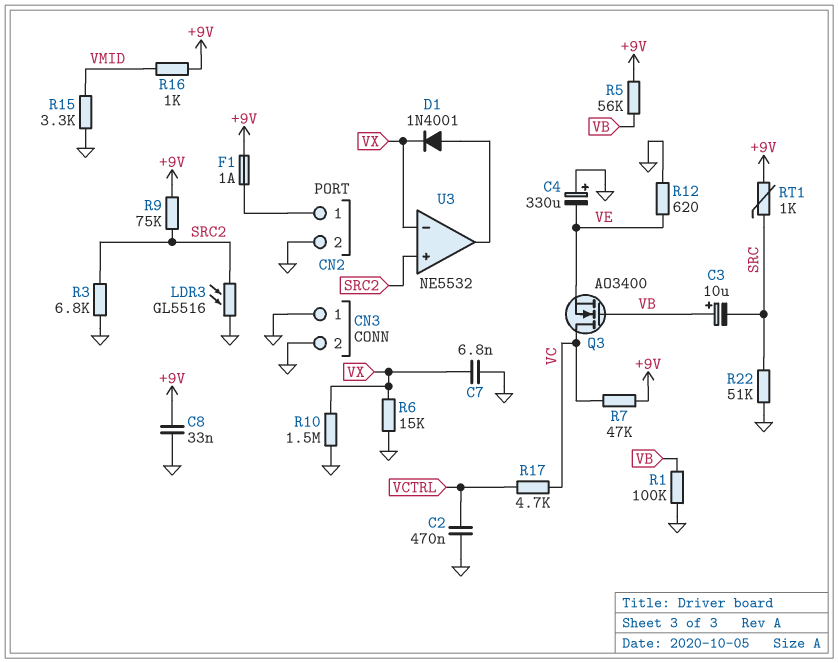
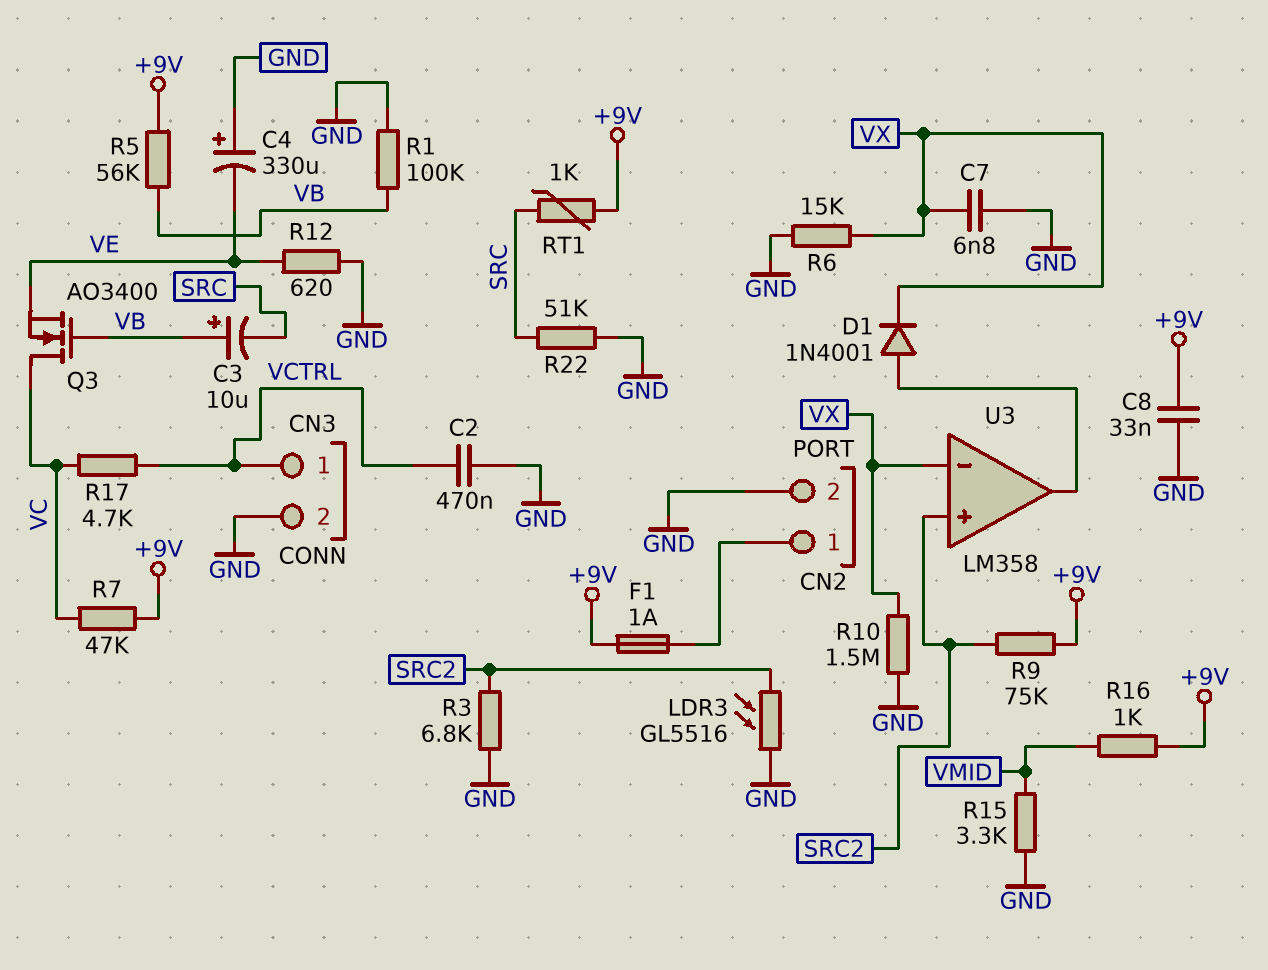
CN3 pin 1: GND -> VCTRL
U3: NE5532 -> LM358

